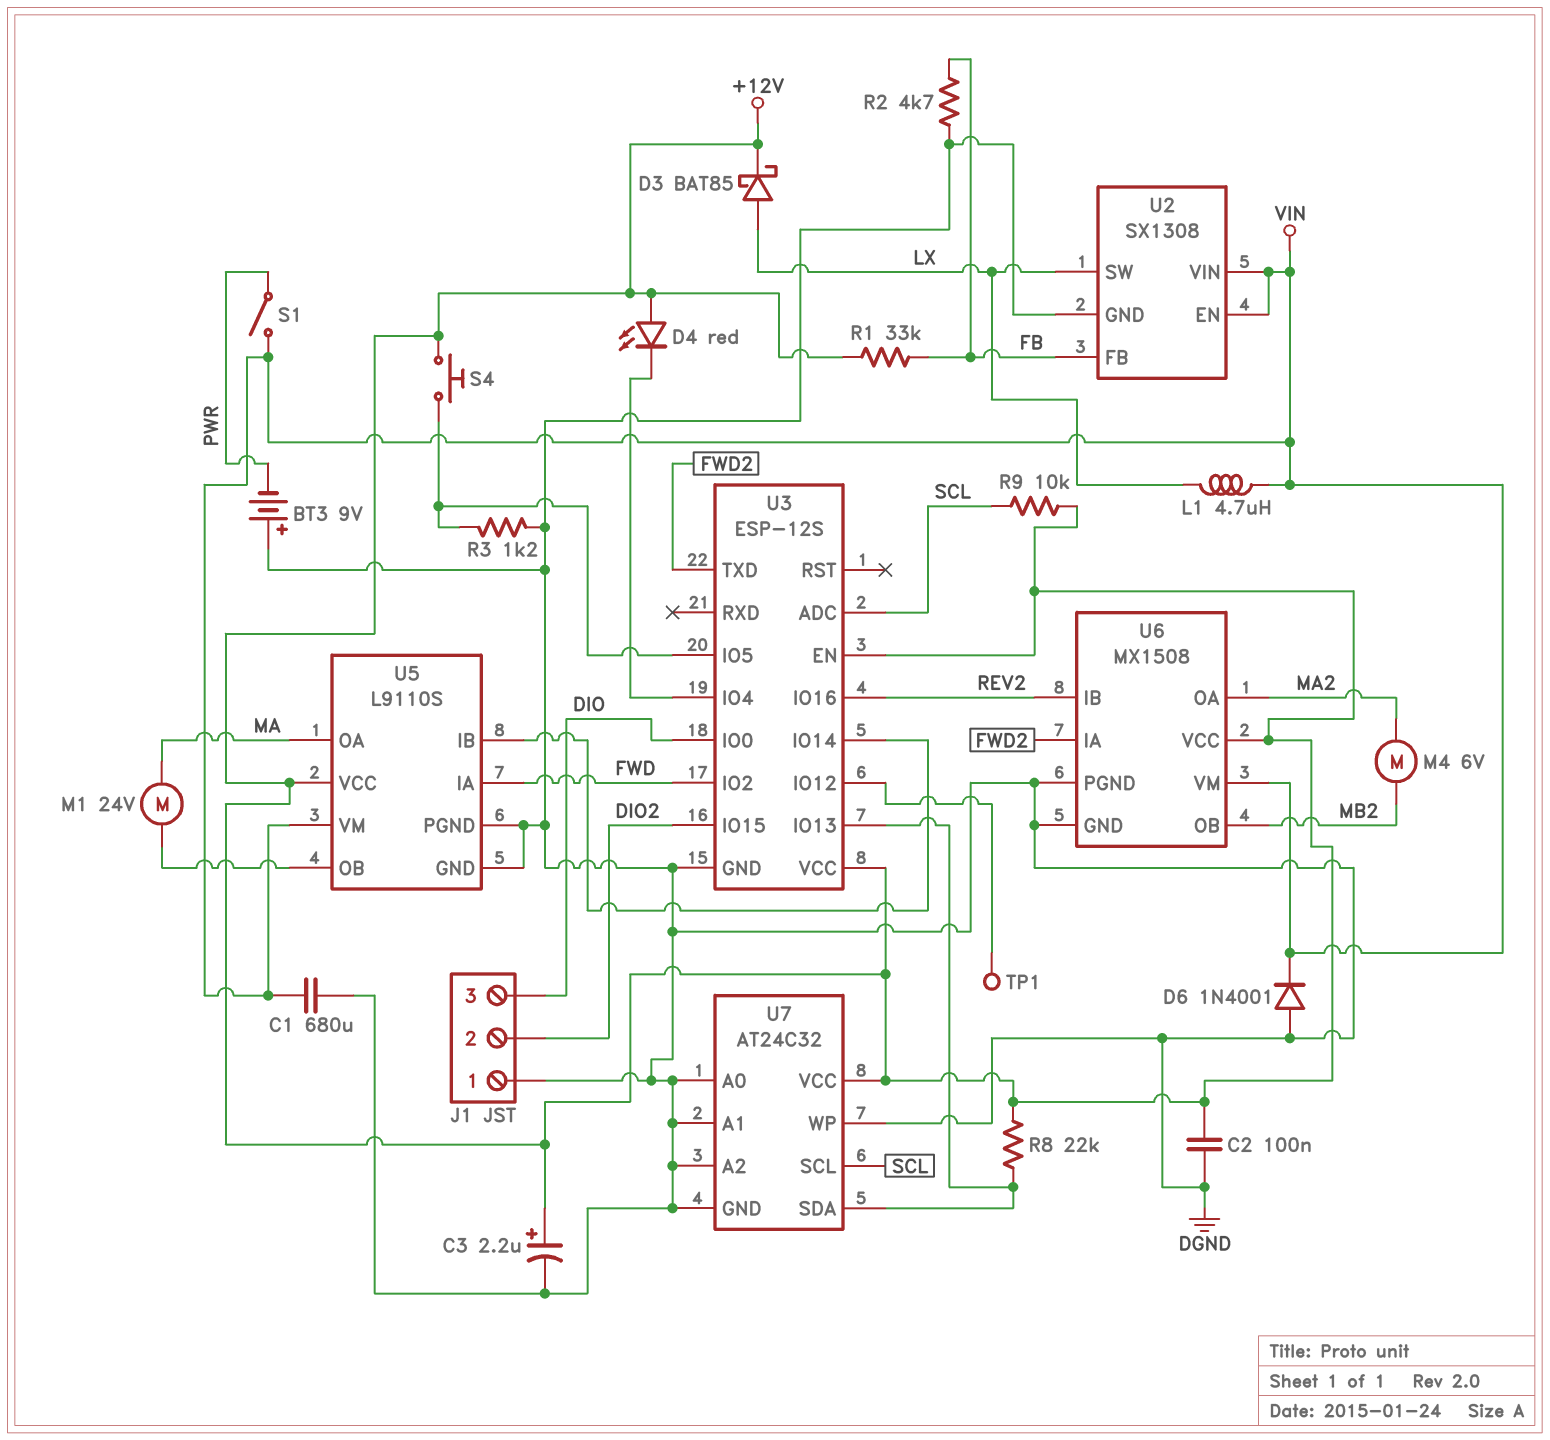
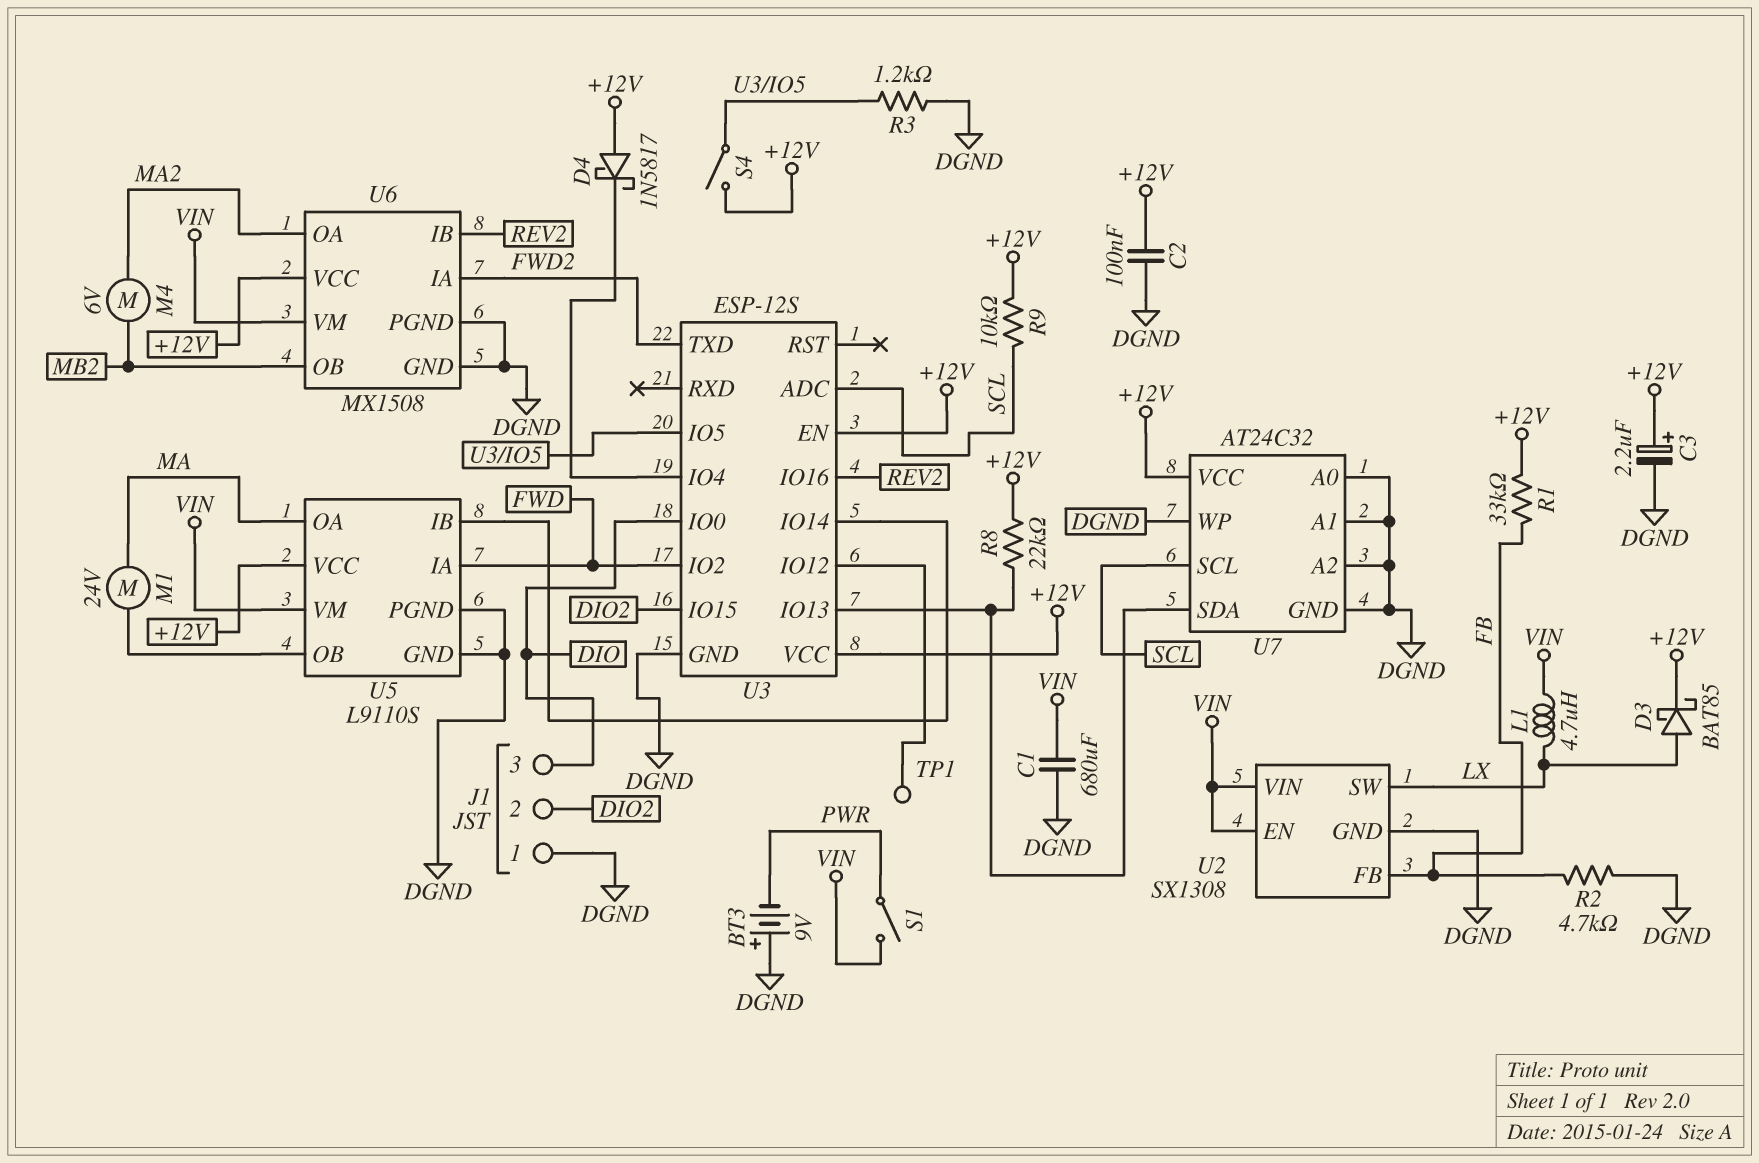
D4: LED red (A +12V, K U3/IO4) -> schottky 1N5817 (A +12V, K U3/IO4)
D6: diode 1N4001 (A DGND, K VIN) -> none
S4: button (+12V, U3/IO5) -> switch (+12V, U3/IO5)

